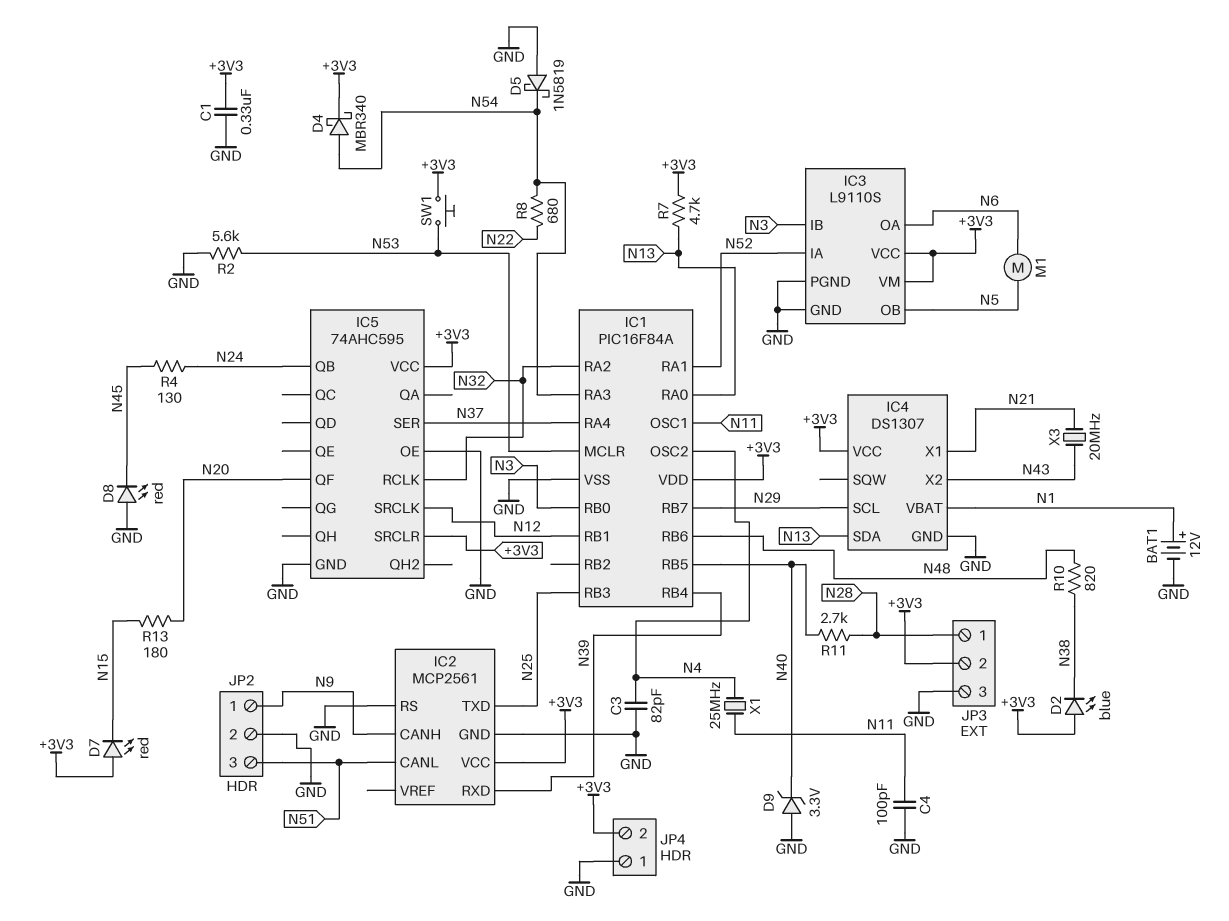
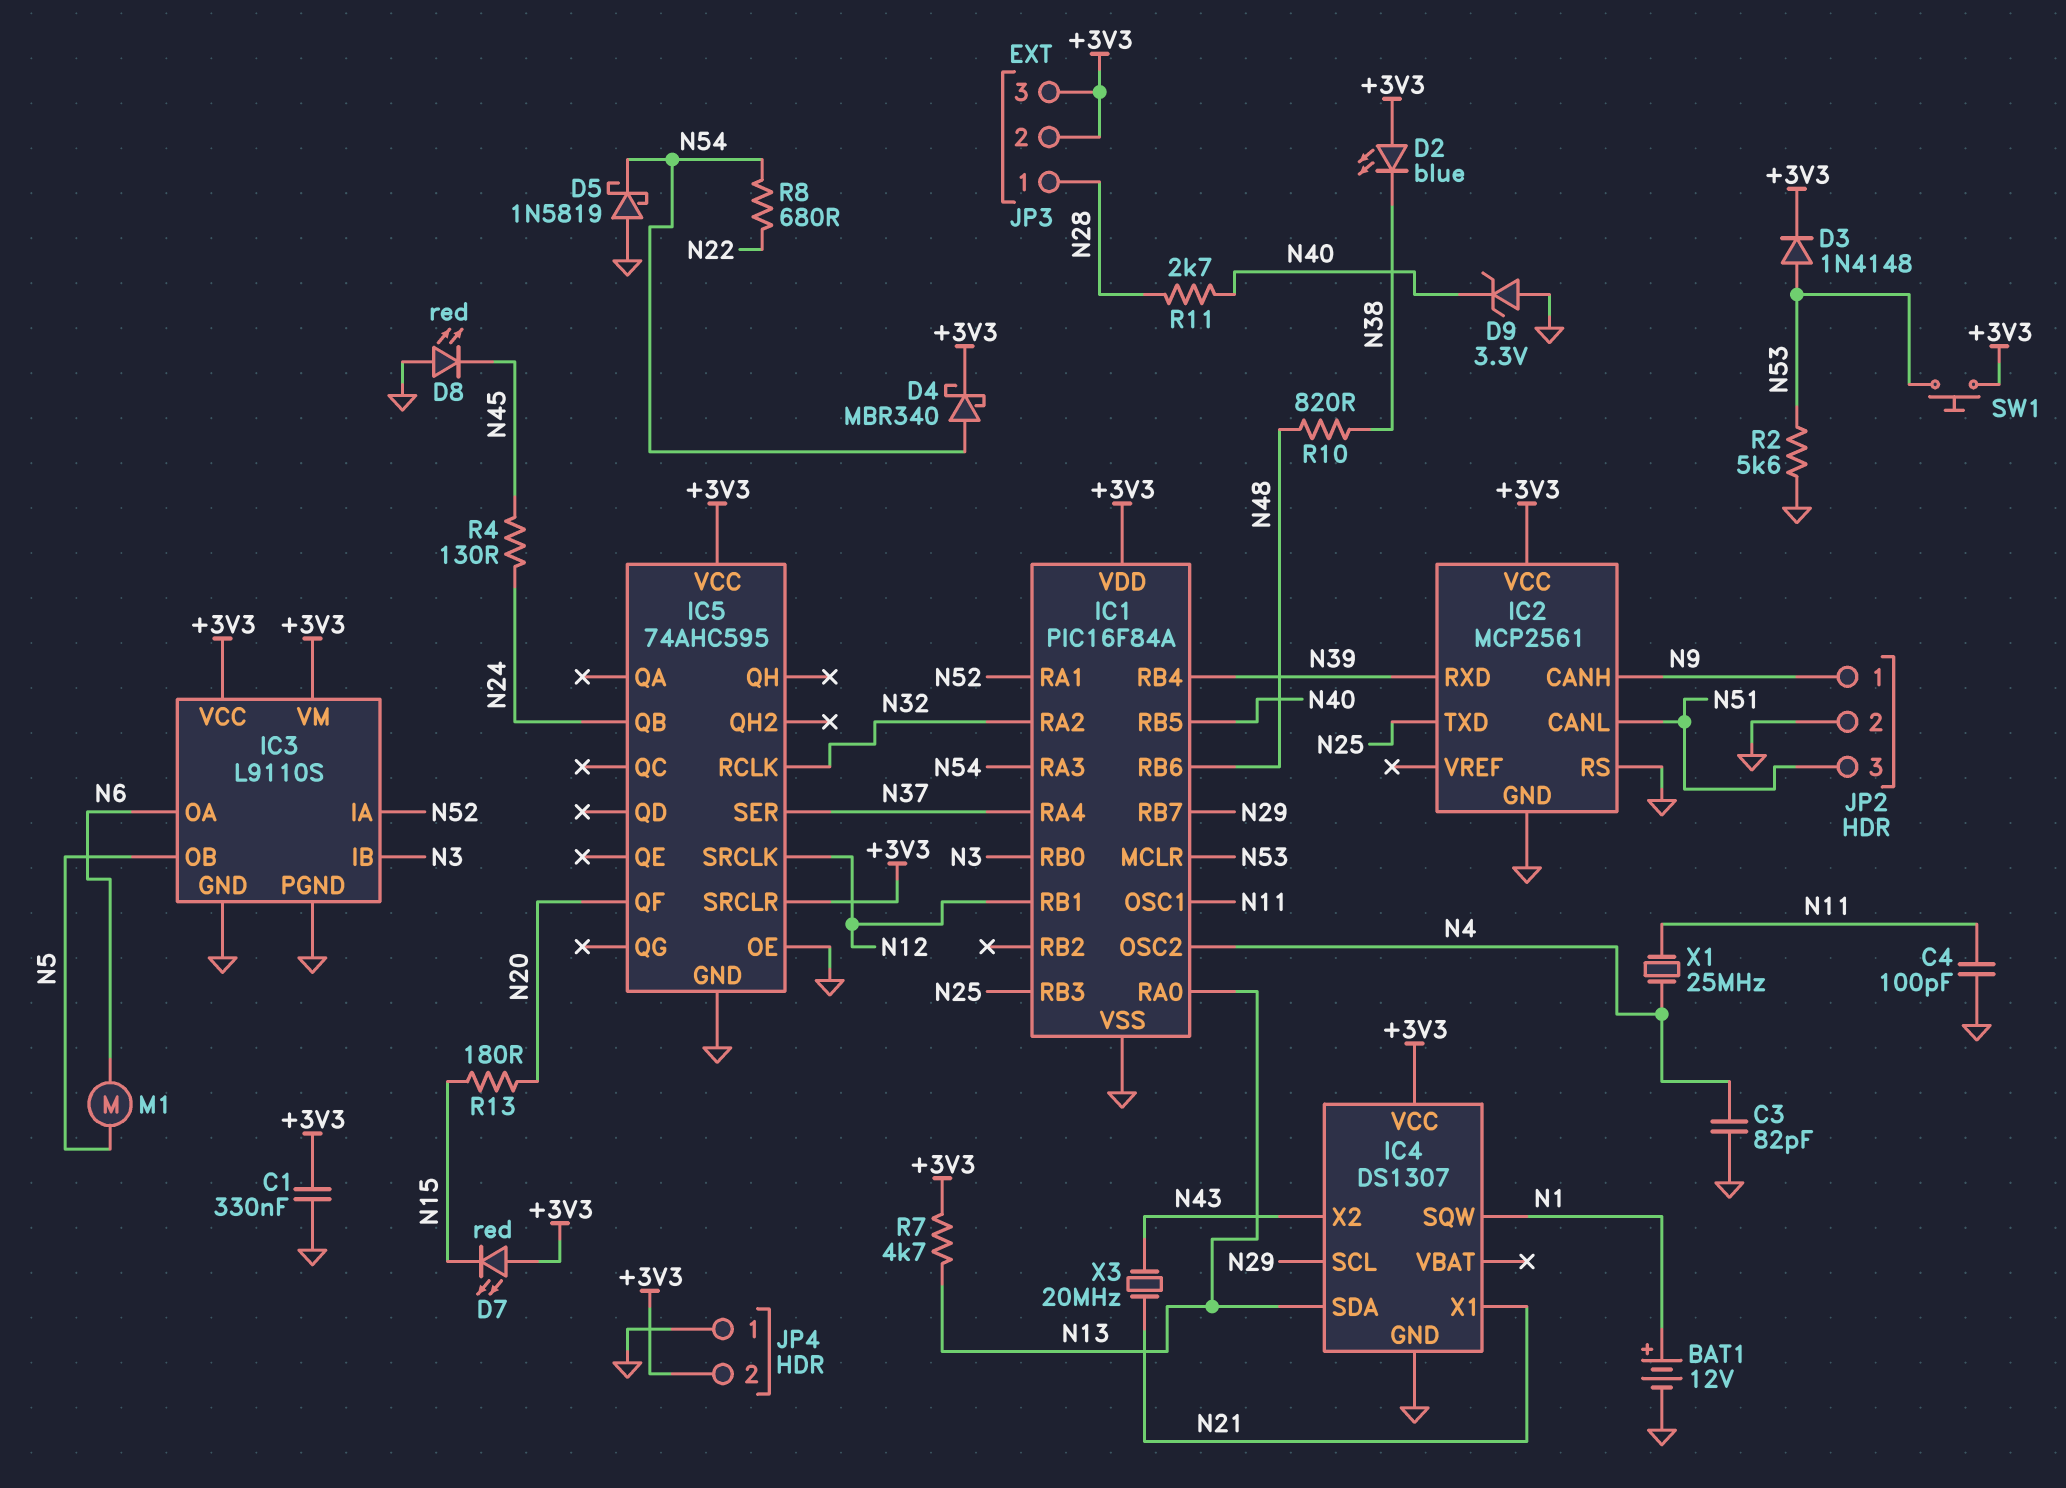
D3: none -> diode 1N4148 (A N53, K +3V3)
IC4 pin SQW: none -> N1
IC4 pin VBAT: N1 -> none
JP3 pin 3: GND -> +3V3

